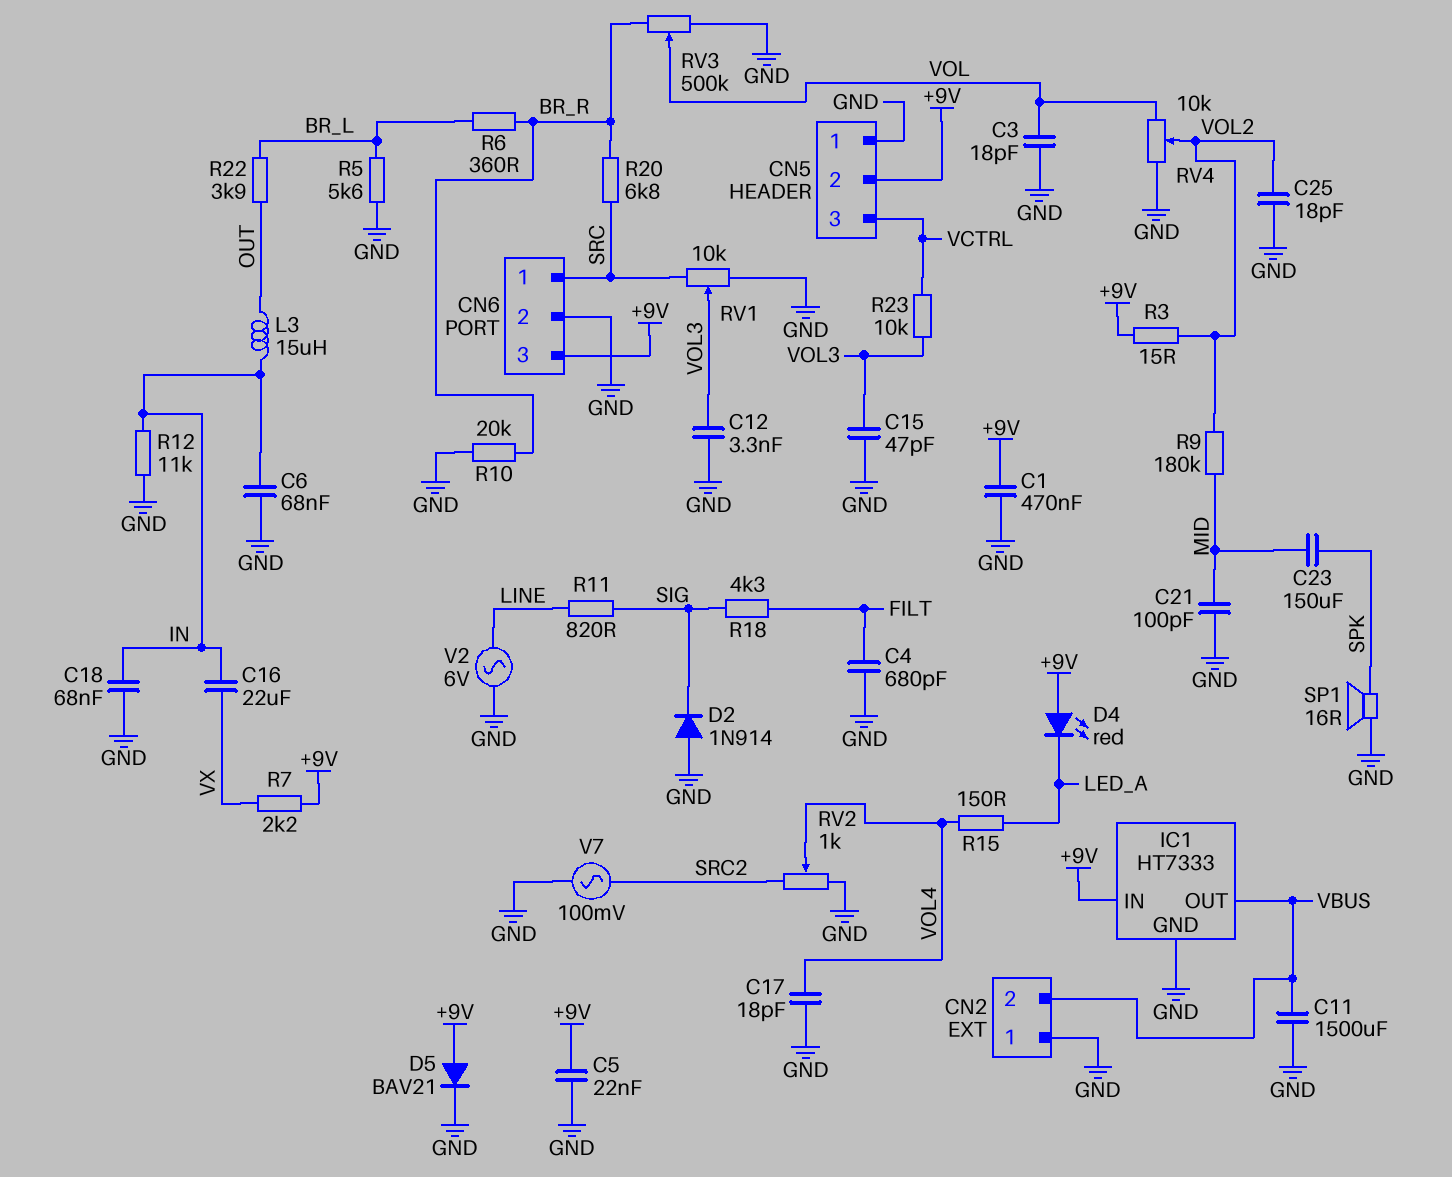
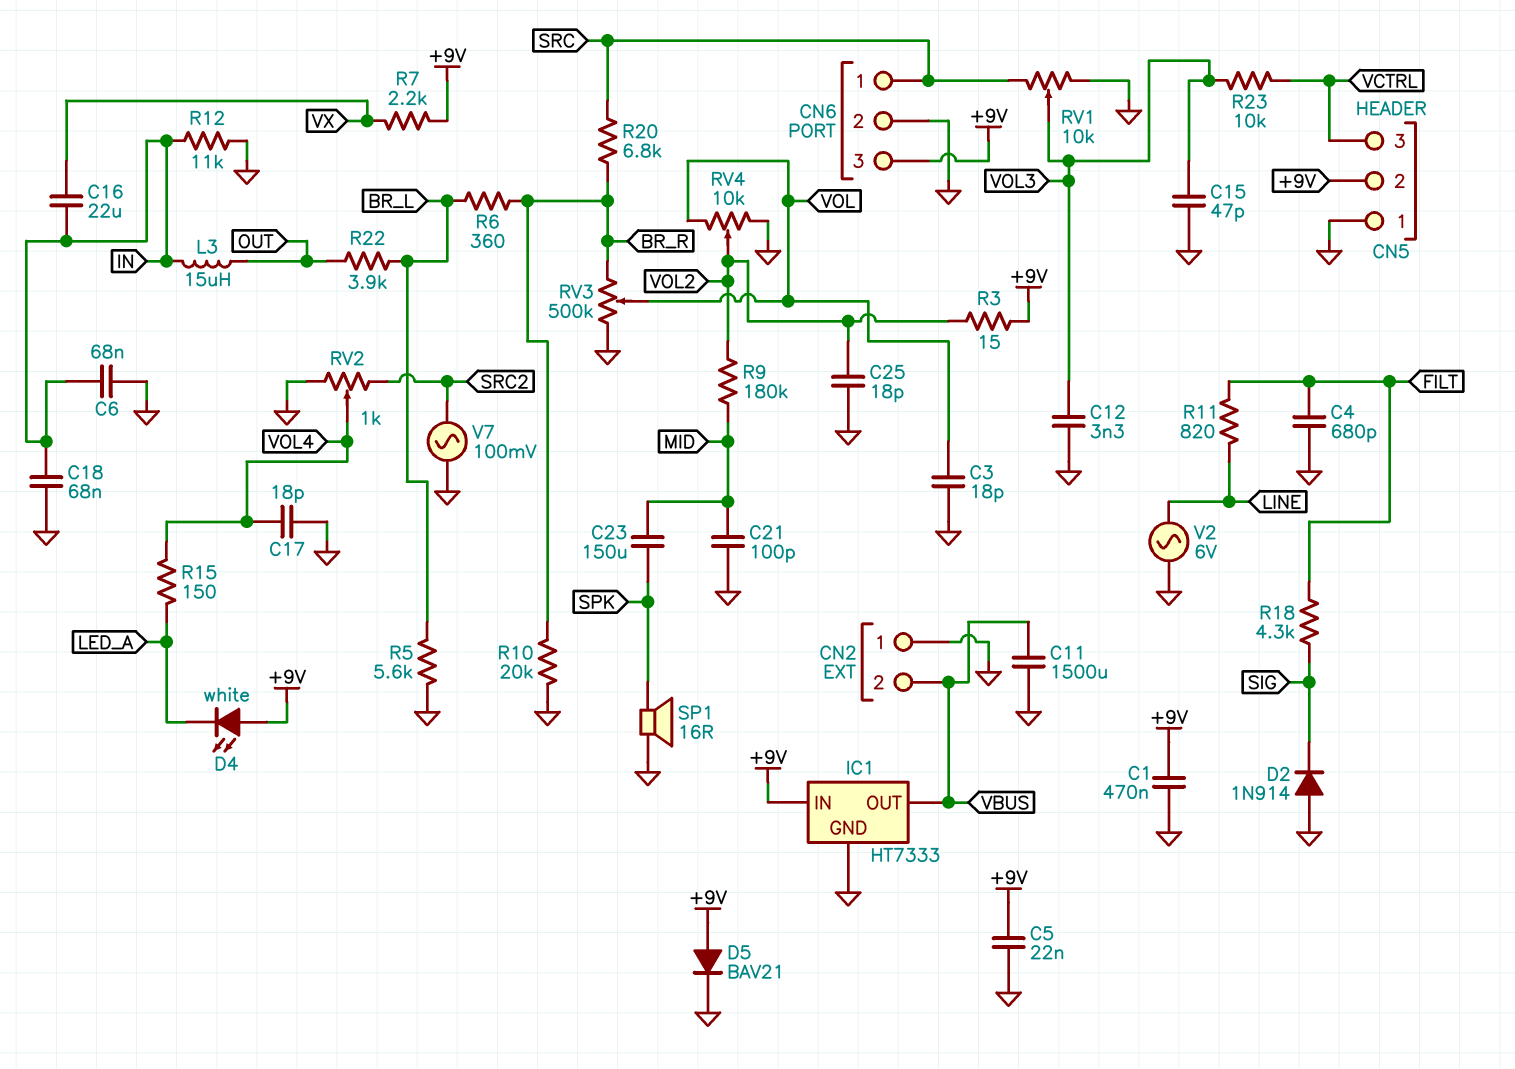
D4: LED red (A +9V, K LED_A) -> LED white (A +9V, K LED_A)
R11: 820 (LINE, SIG) -> 820 (FILT, LINE)

